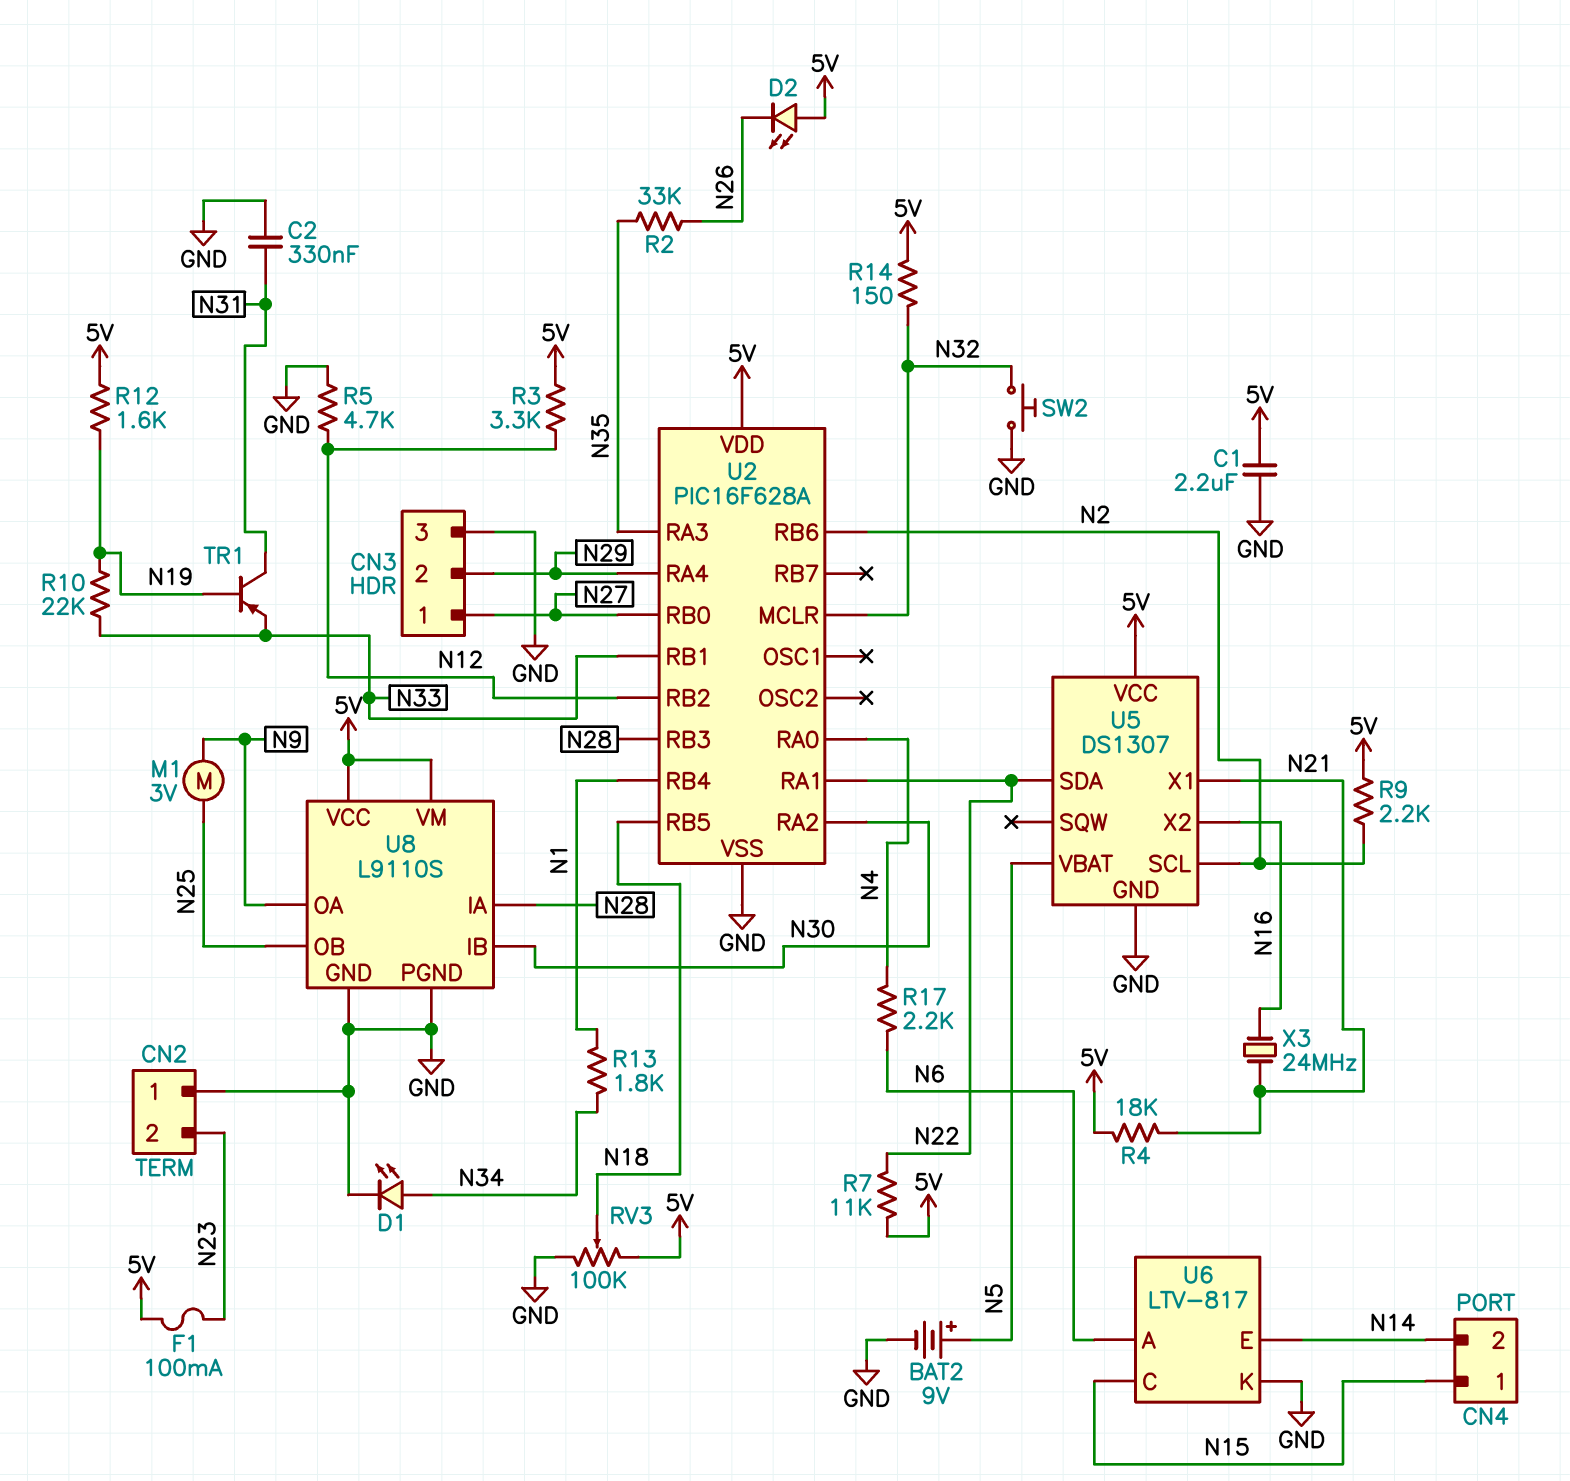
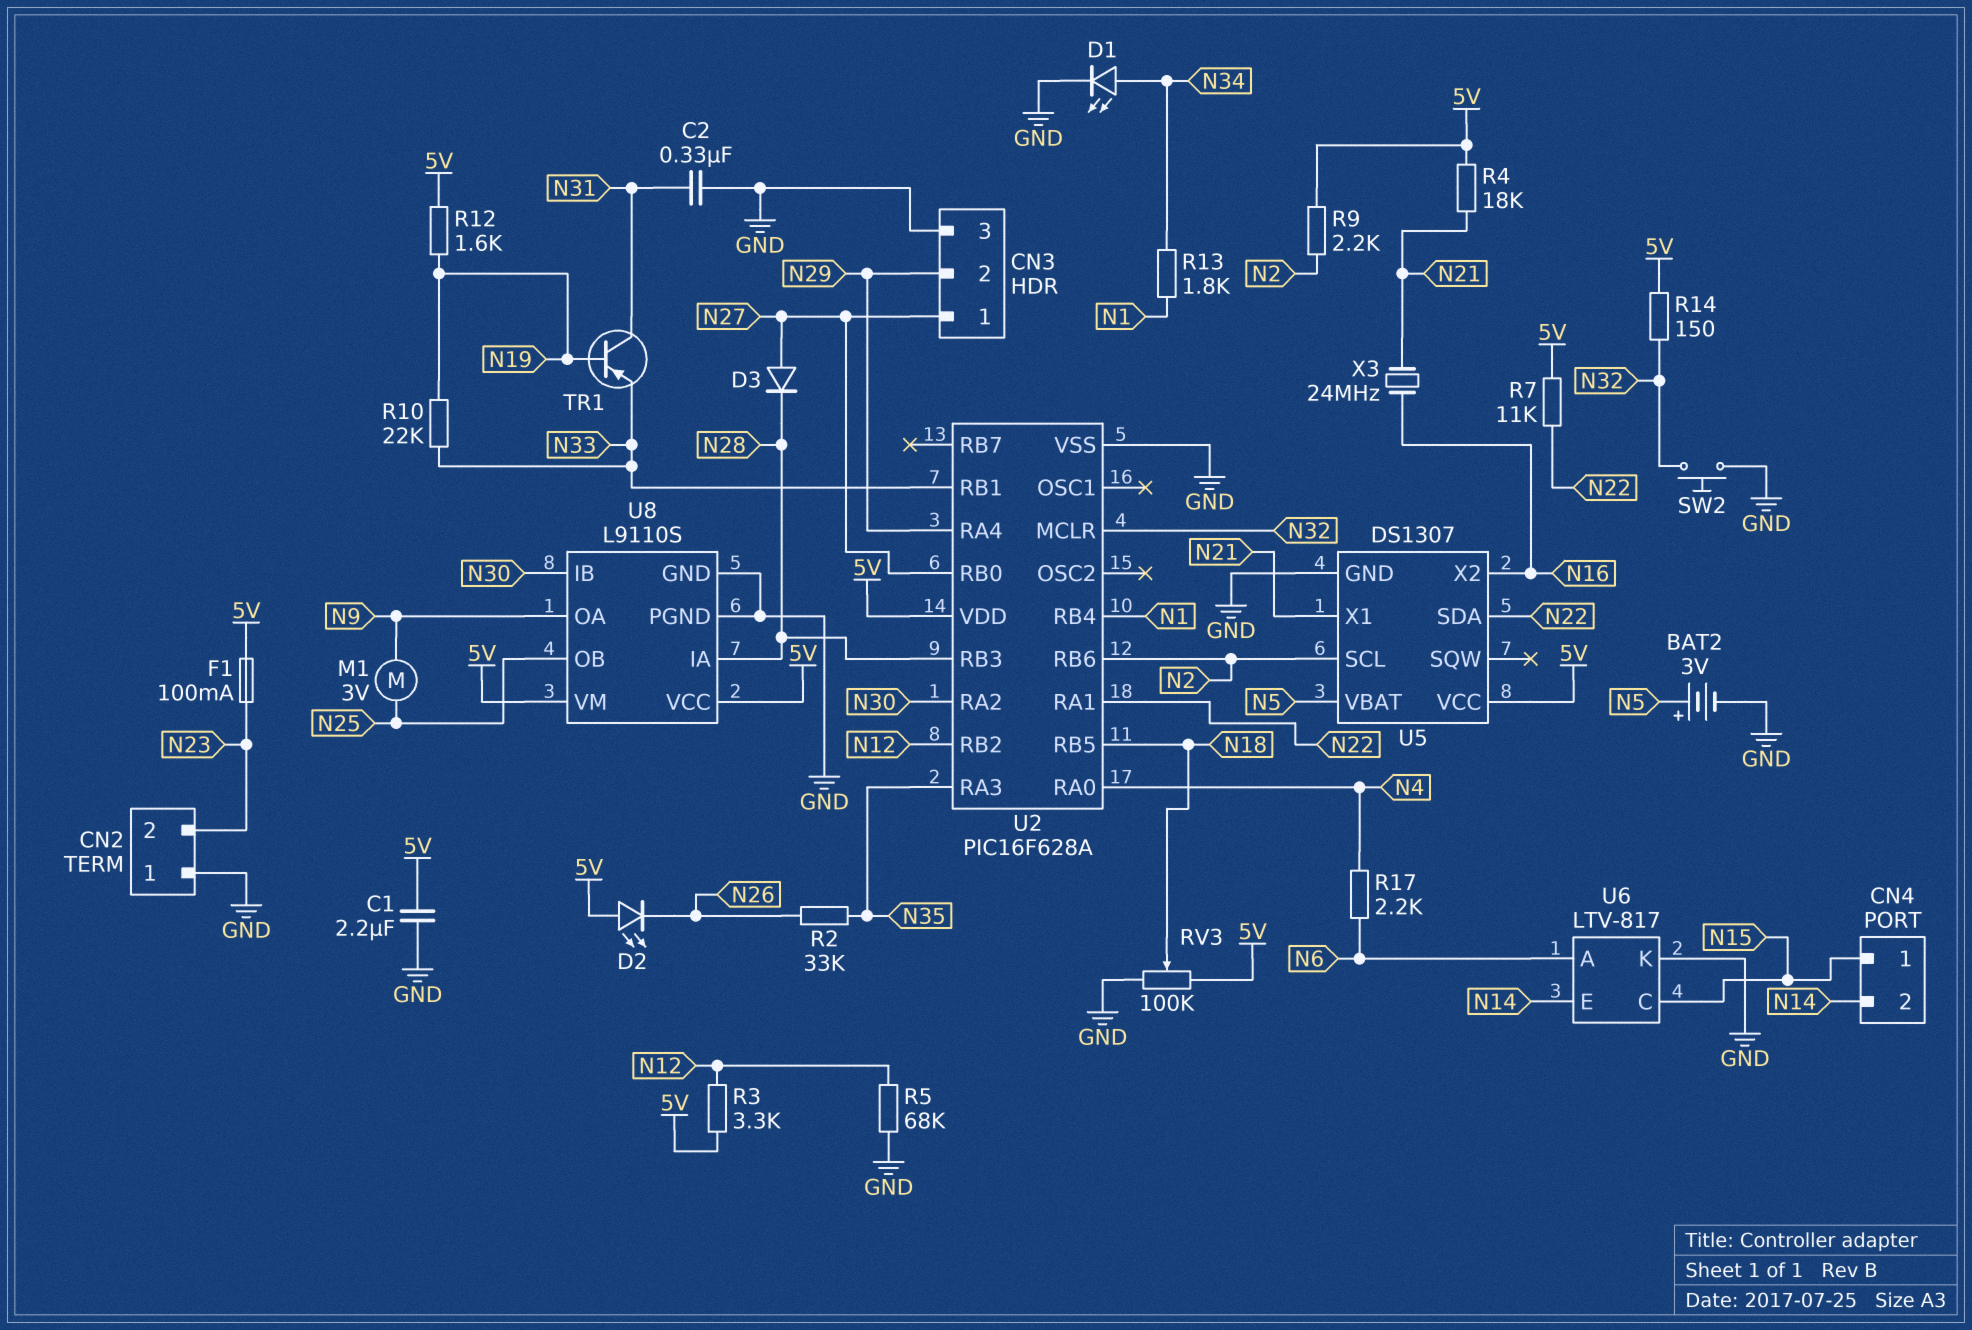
BAT2: 9V (plus N5, minus GND) -> 3V (plus N5, minus GND)
D3: none -> diode (A N27, K N28)
R5: 4.7k (GND, N12) -> 68k (GND, N12)

